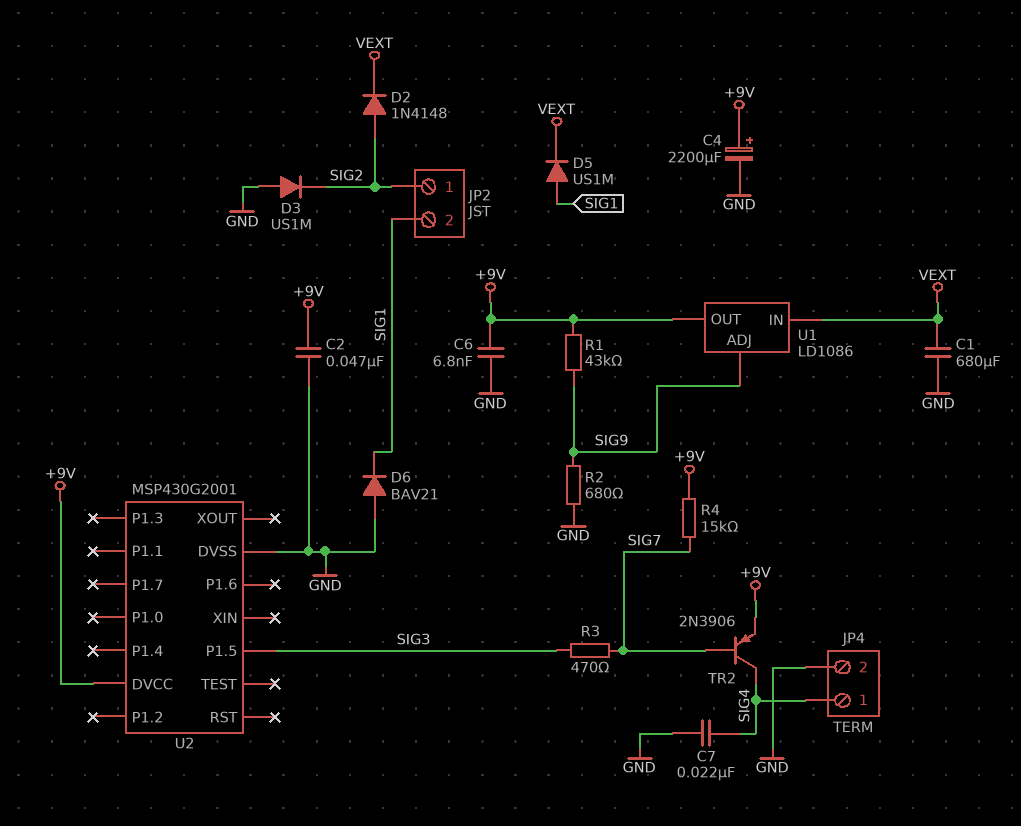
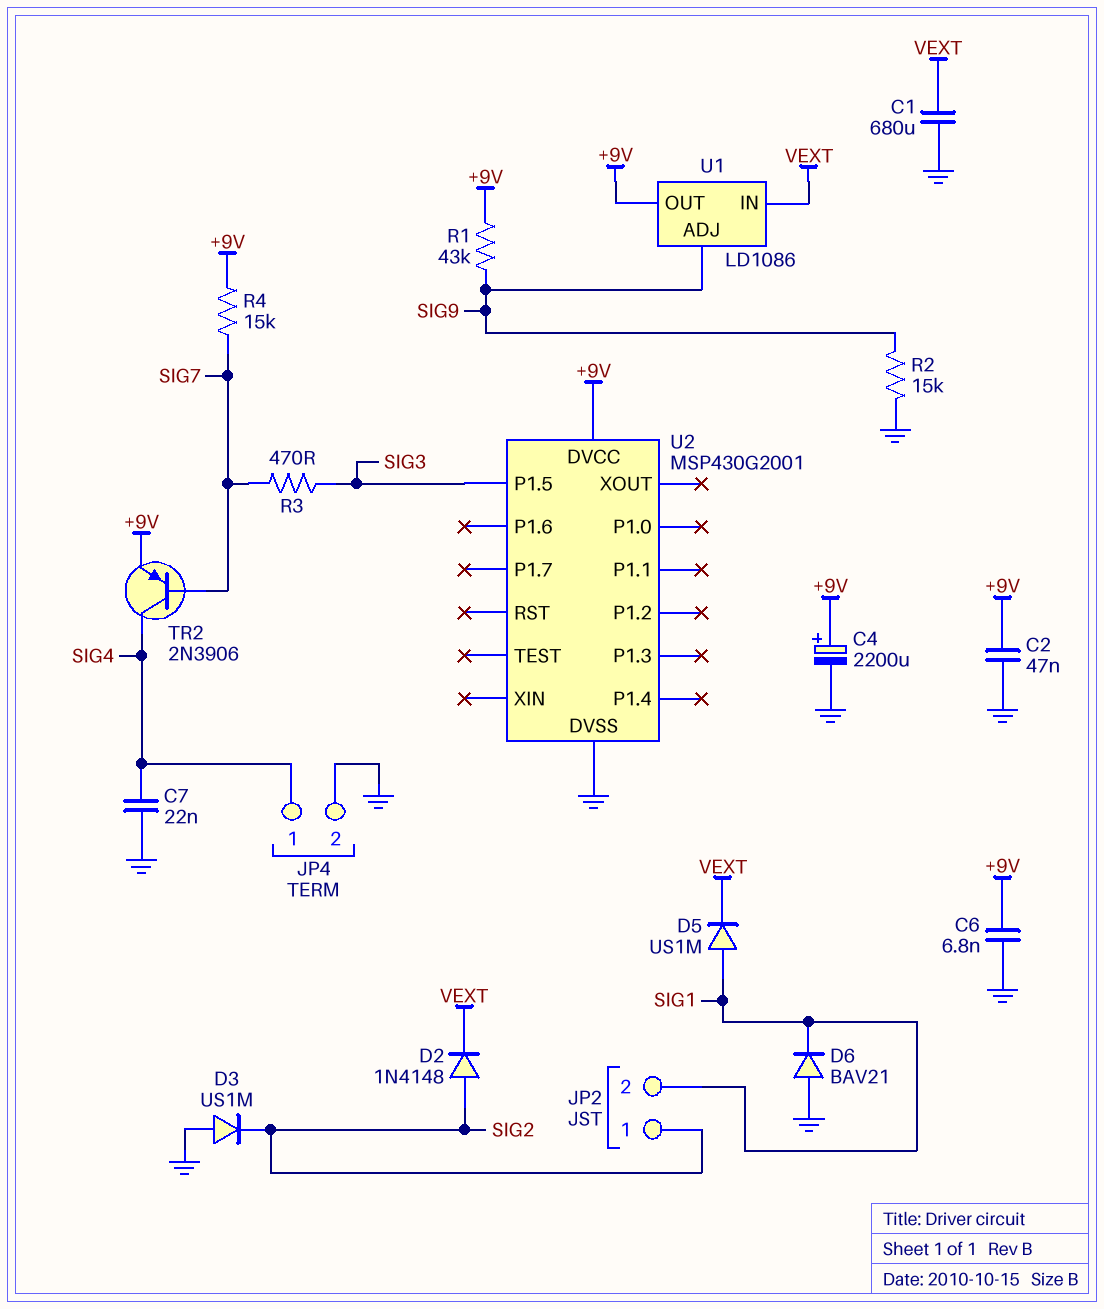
R2: 680 (GND, SIG9) -> 15k (GND, SIG9)

